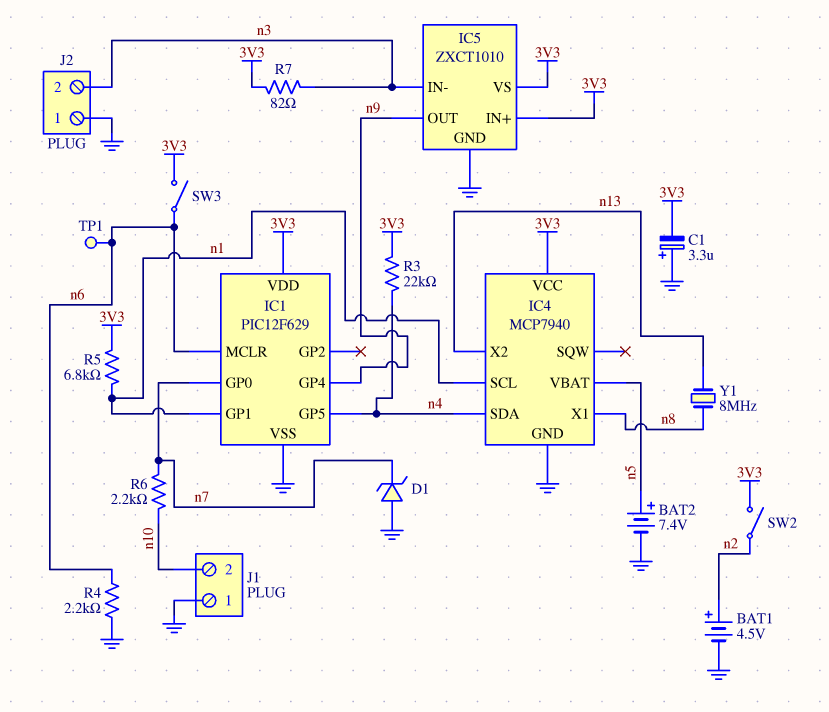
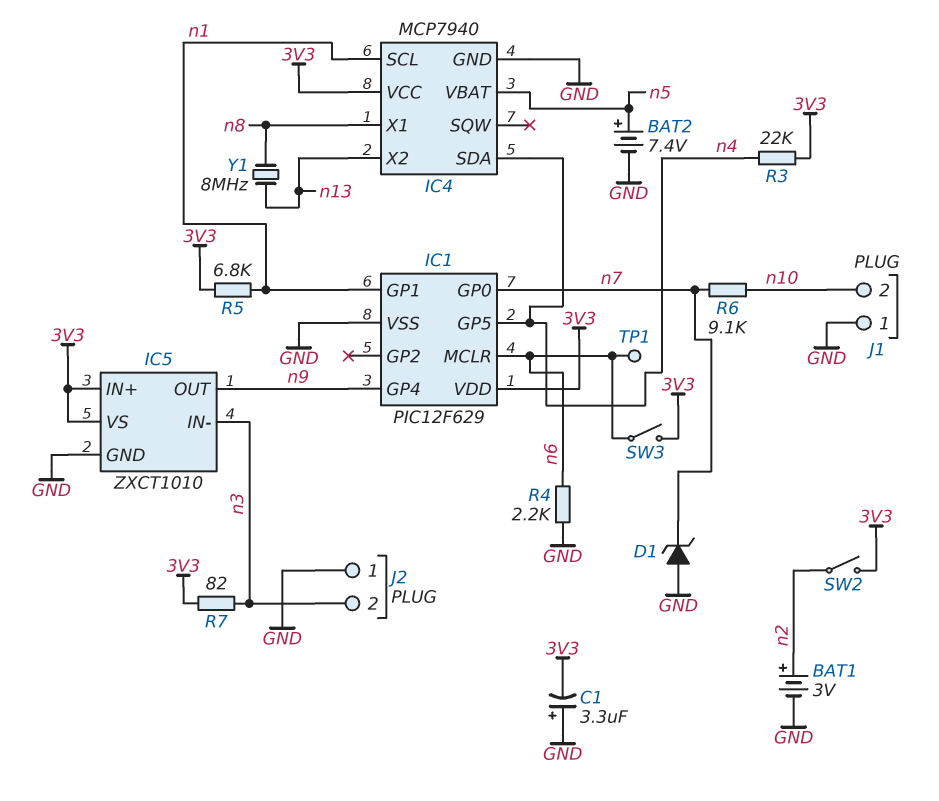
BAT1: 4.5V (plus n2, minus GND) -> 3V (plus n2, minus GND)
R6: 2.2k (n7, n10) -> 9.1k (n7, n10)

